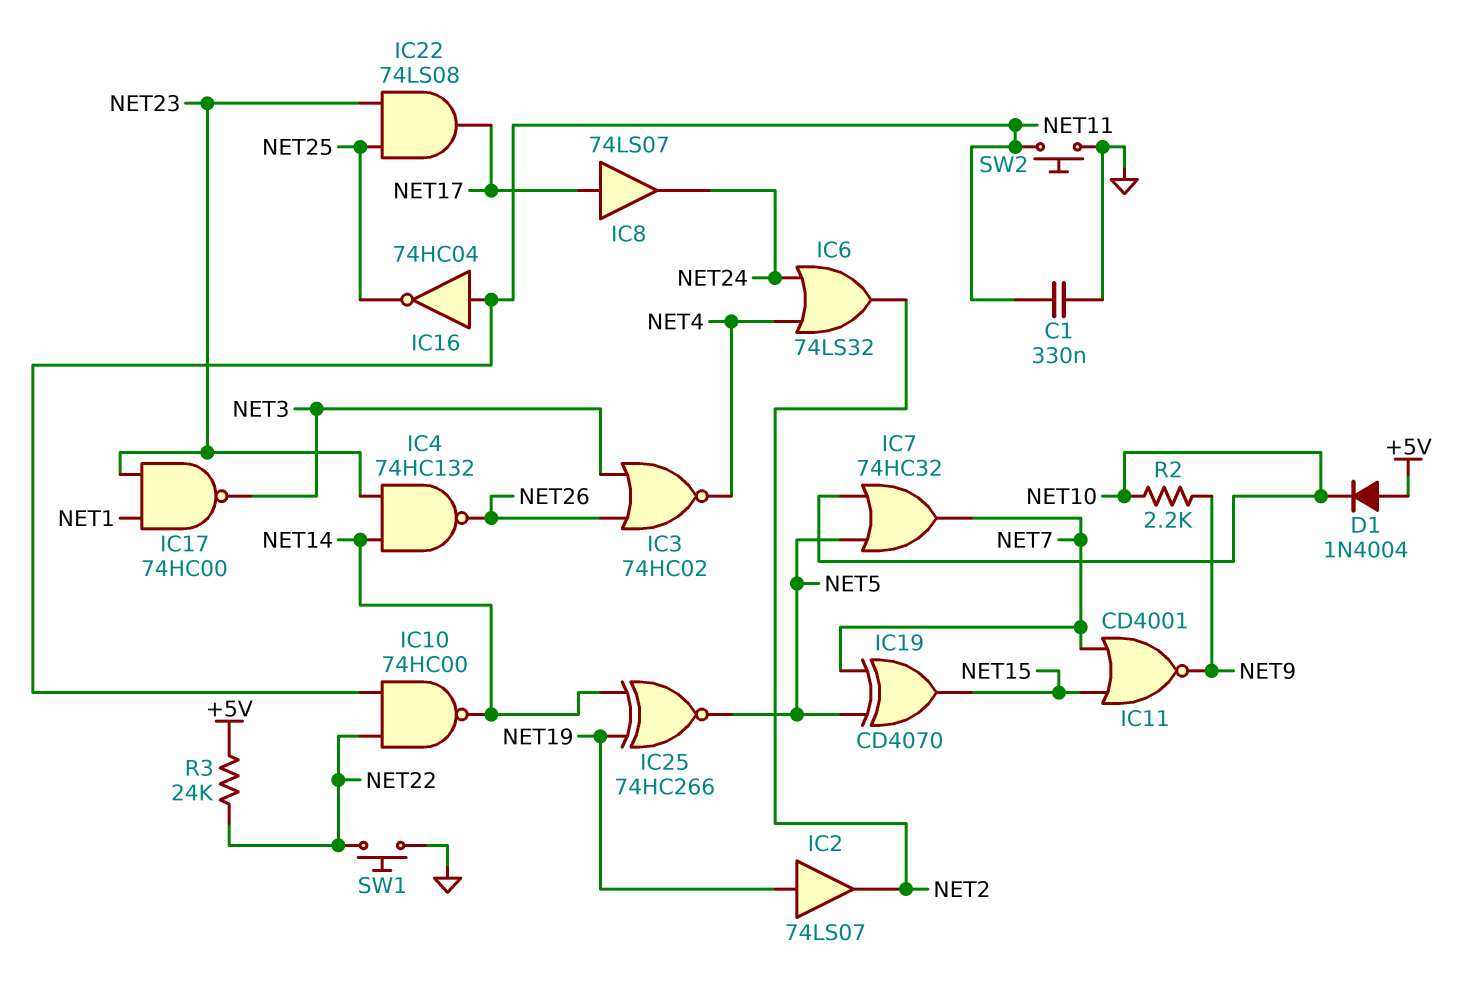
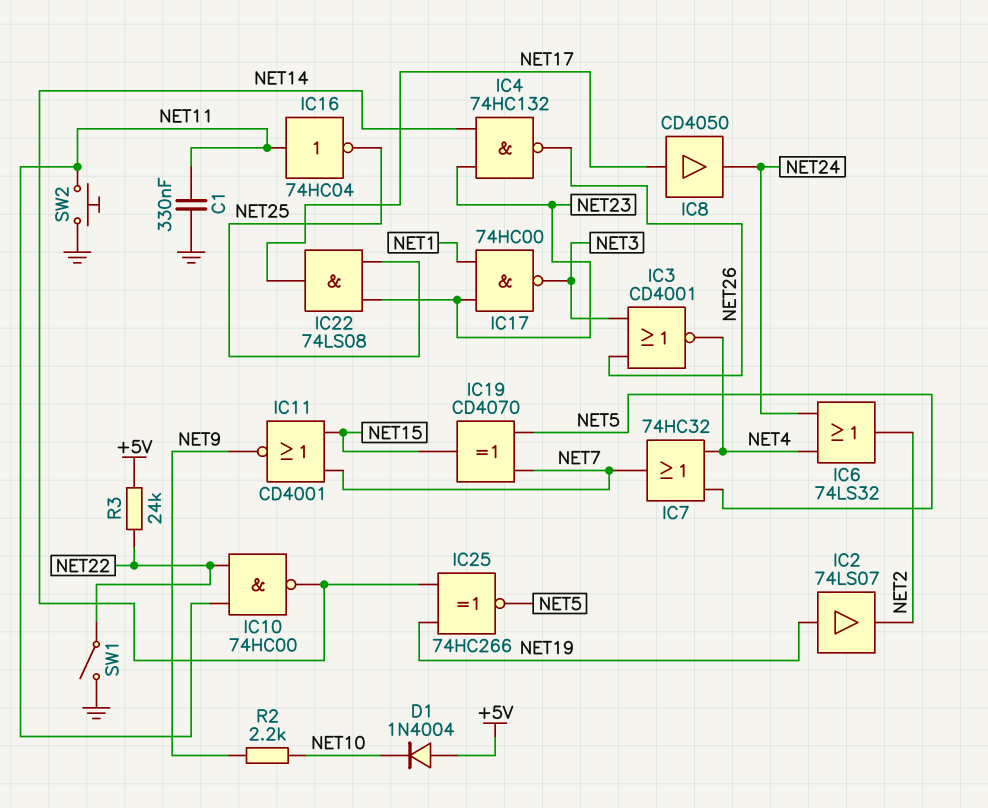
IC3: NOR 74HC02 (in NET3, in NET26, out NET4) -> NOR CD4001 (in NET3, in NET26, out NET4)
IC7: OR 74HC32 (in NET5, in NET10, out NET7) -> OR 74HC32 (in NET4, in NET5, out NET7)
IC8: buffer 74LS07 (in NET17, out NET24) -> buffer CD4050 (in NET17, out NET24)
SW1: button (GND, NET22) -> switch (GND, NET22)

